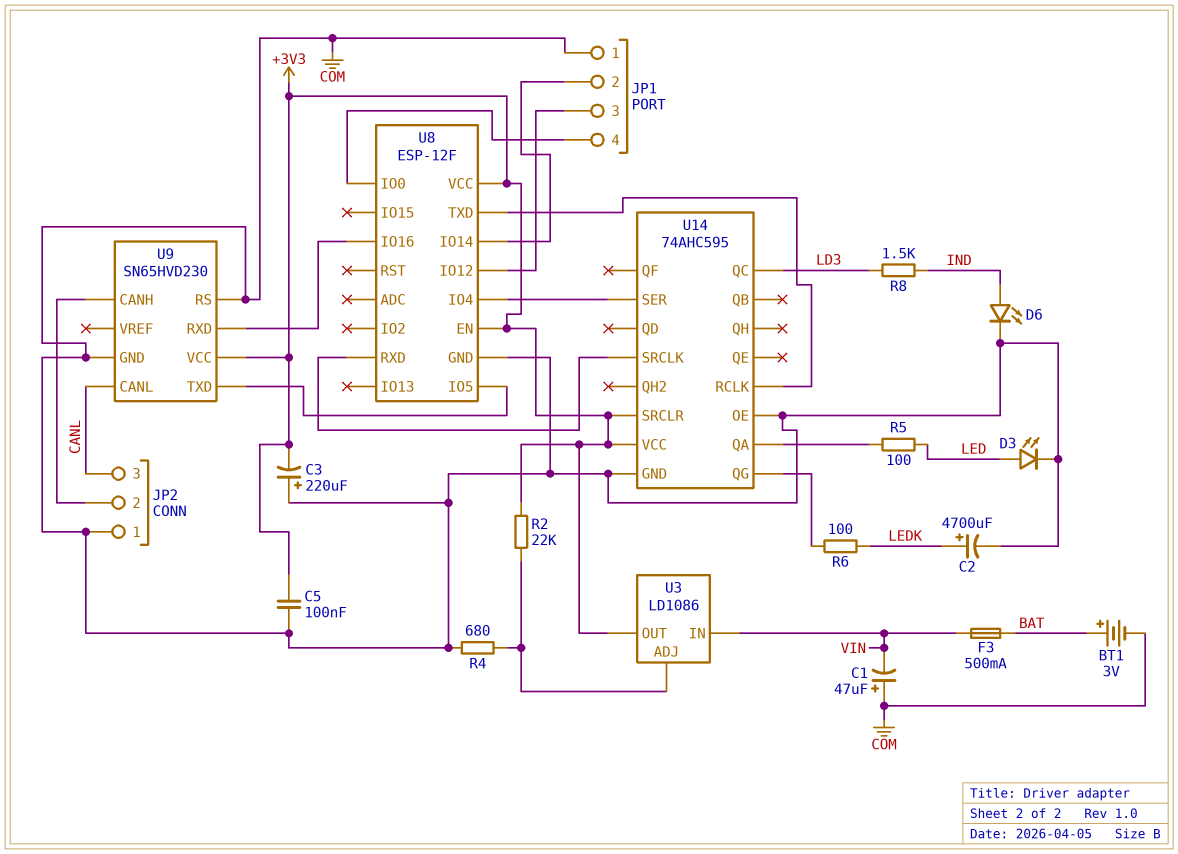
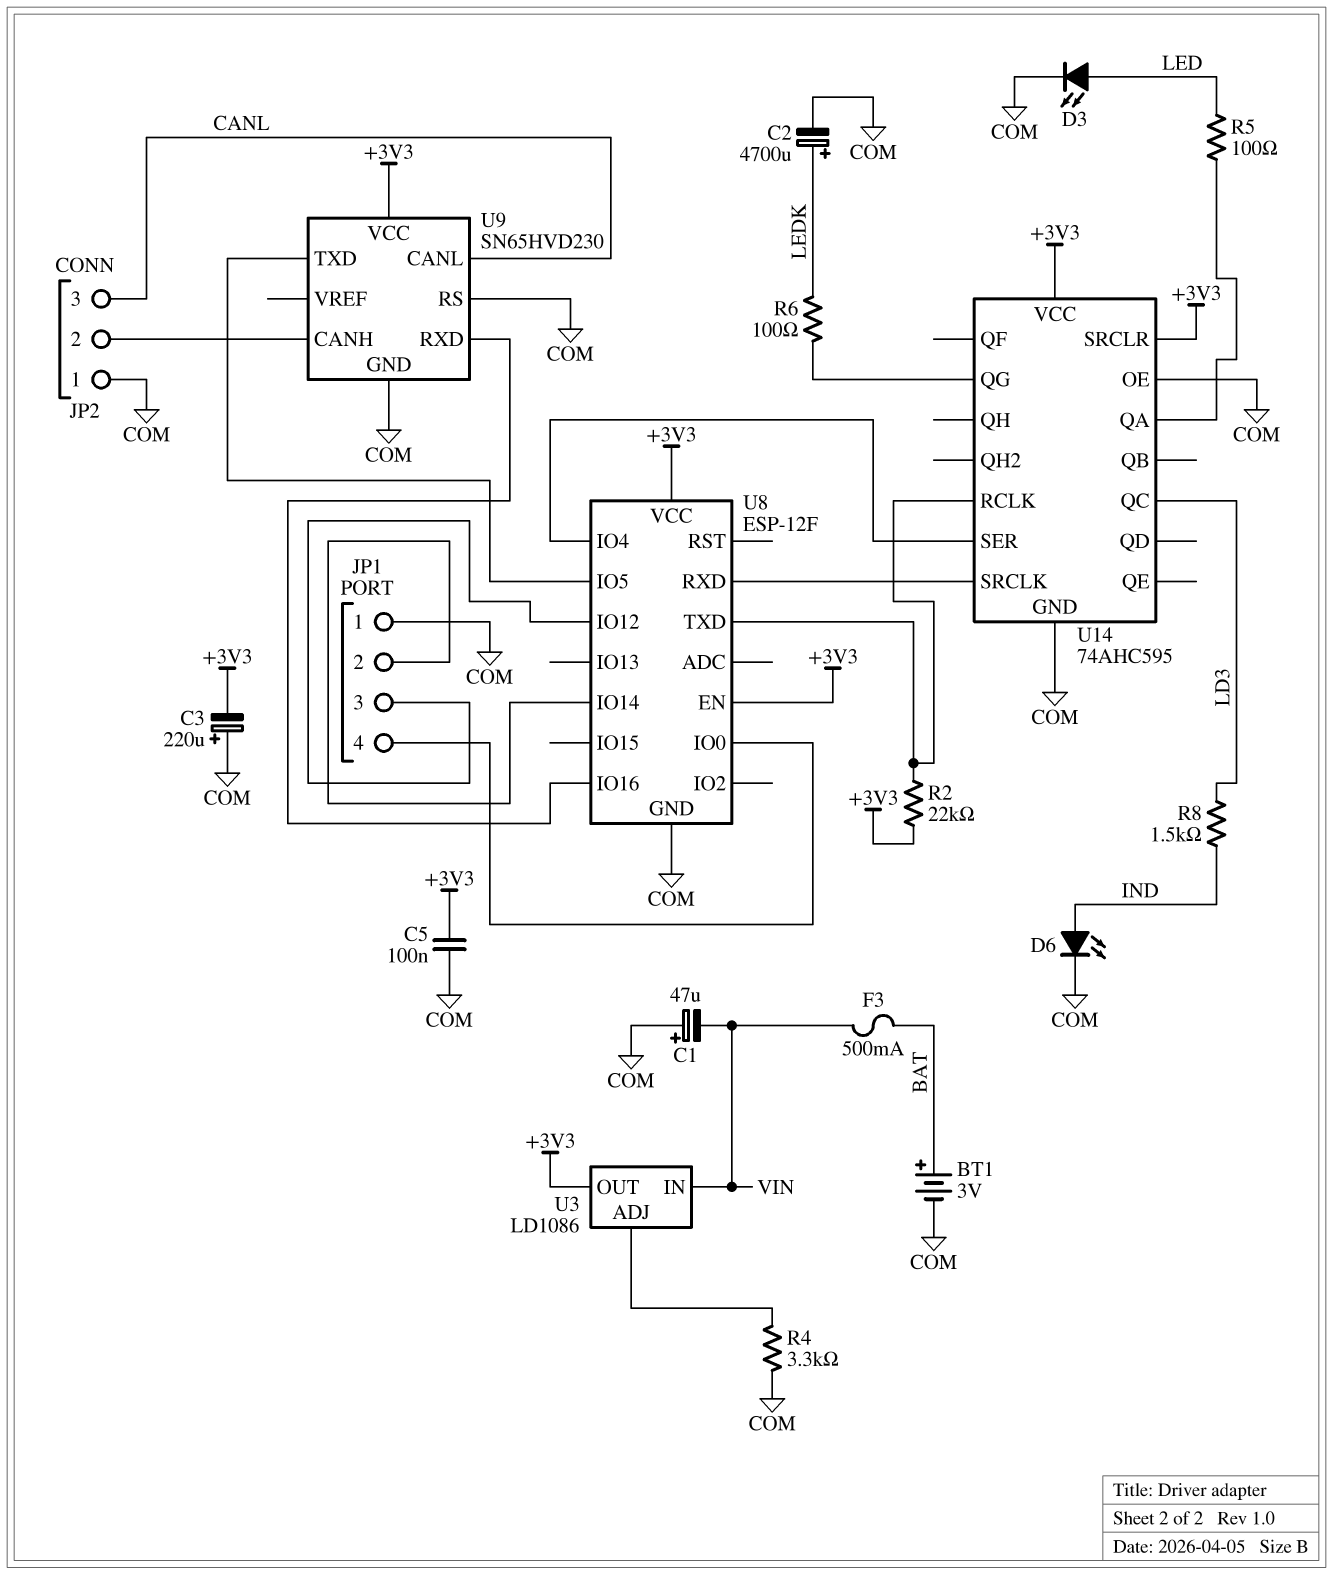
R2: 22k (+3V3, U3/ADJ) -> 22k (+3V3, U8/TXD)
R4: 680 (COM, U3/ADJ) -> 3.3k (COM, U3/ADJ)

